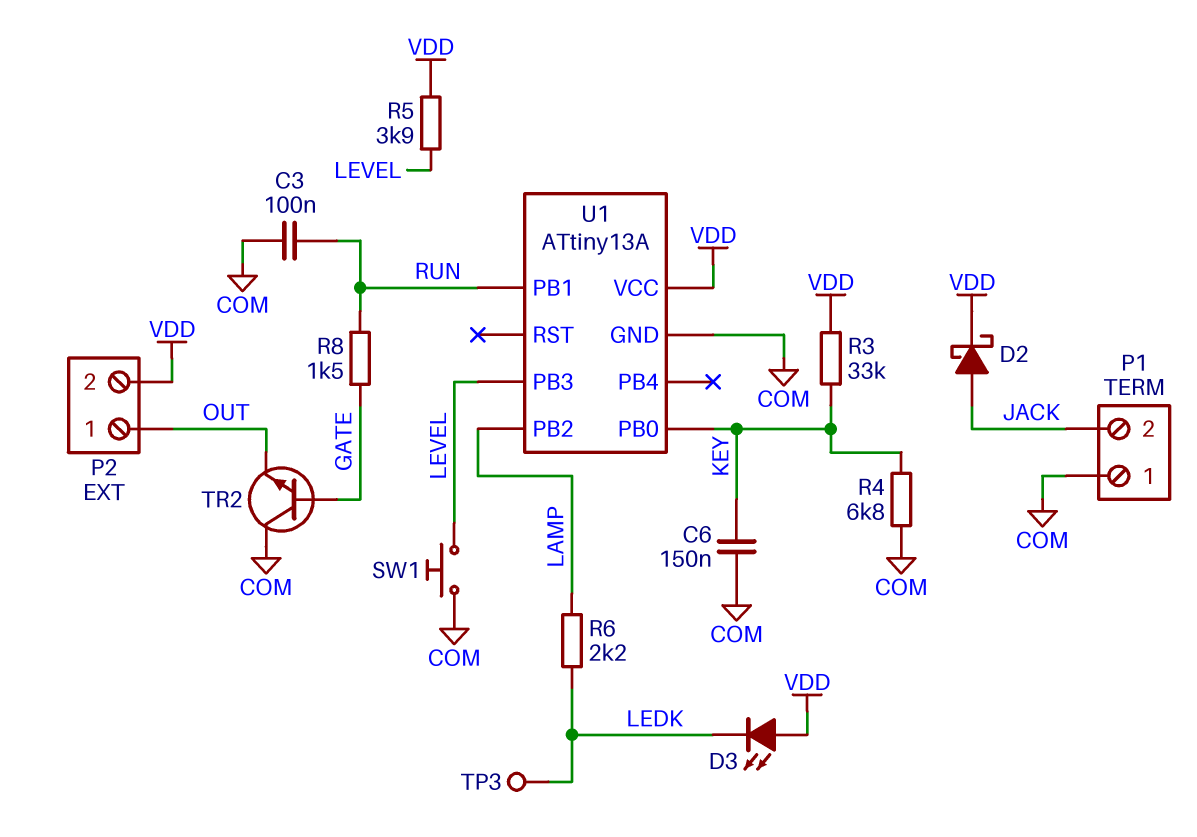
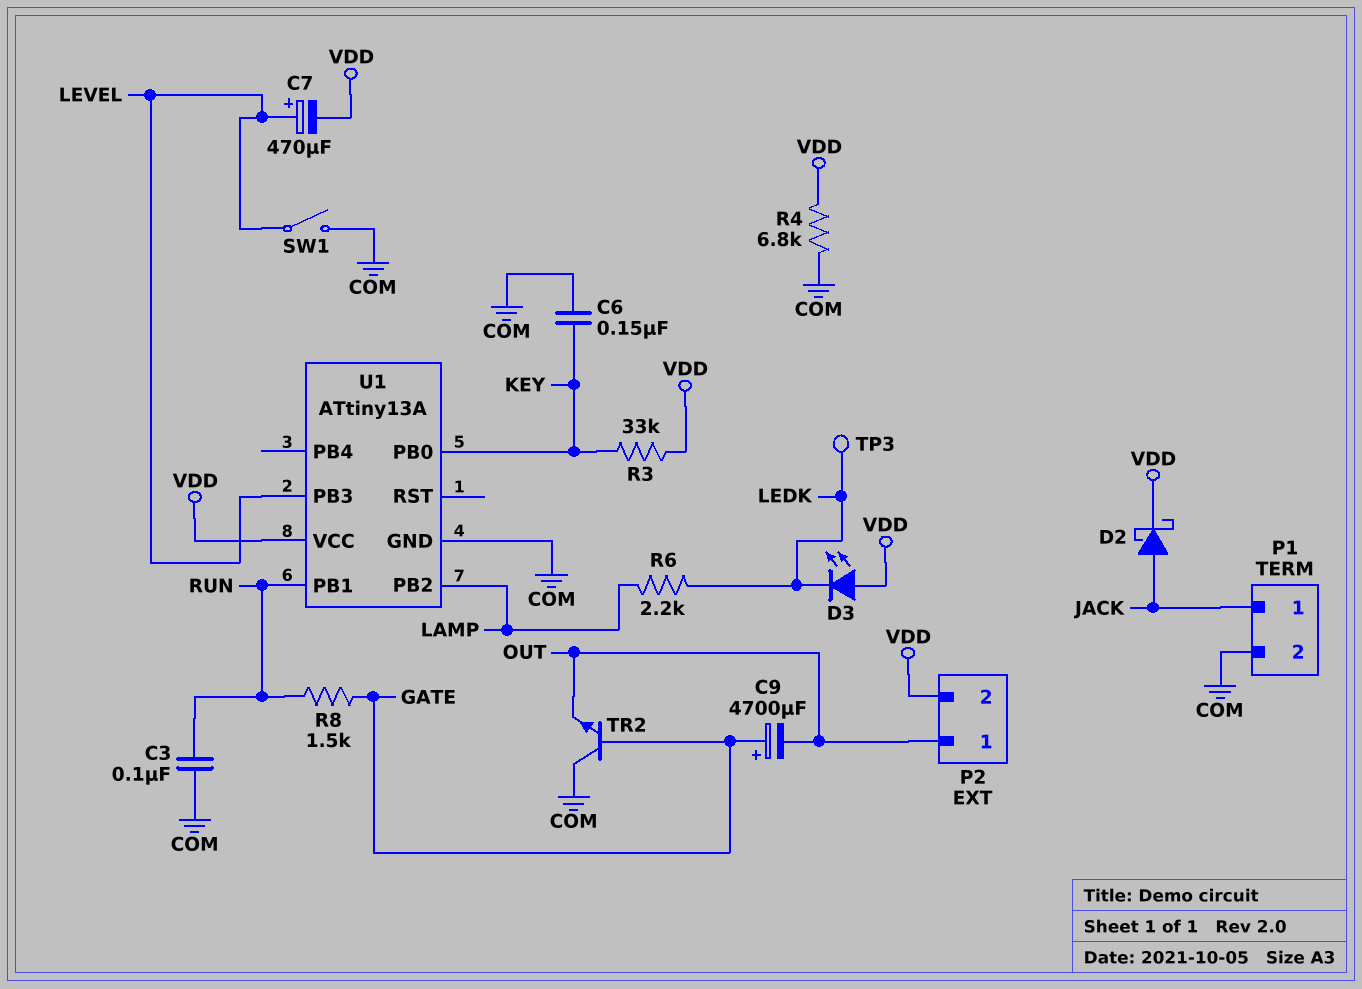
C7: none -> 470uF (plus LEVEL, minus VDD)
C9: none -> 4700uF (plus GATE, minus OUT)
P1 pin 1: COM -> JACK
P1 pin 2: JACK -> COM
R4: 6.8k (COM, KEY) -> 6.8k (COM, VDD)
R5: 3.9k (LEVEL, VDD) -> none
SW1: button (COM, LEVEL) -> switch (COM, LEVEL)

